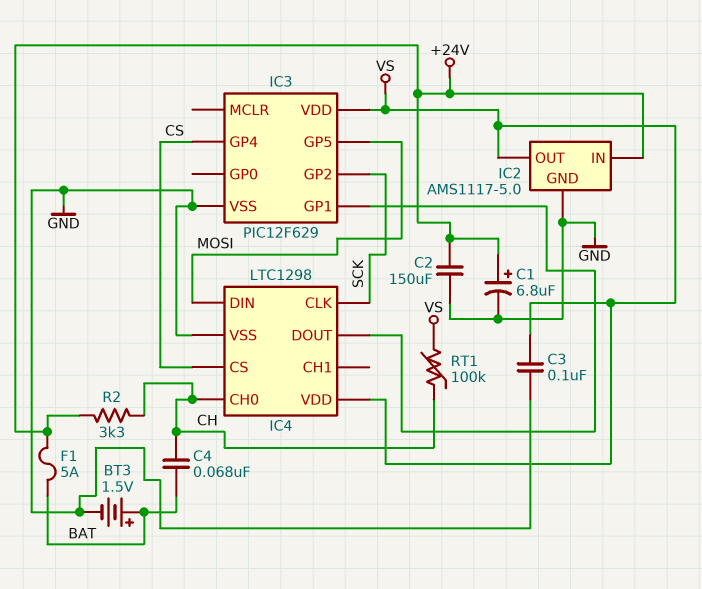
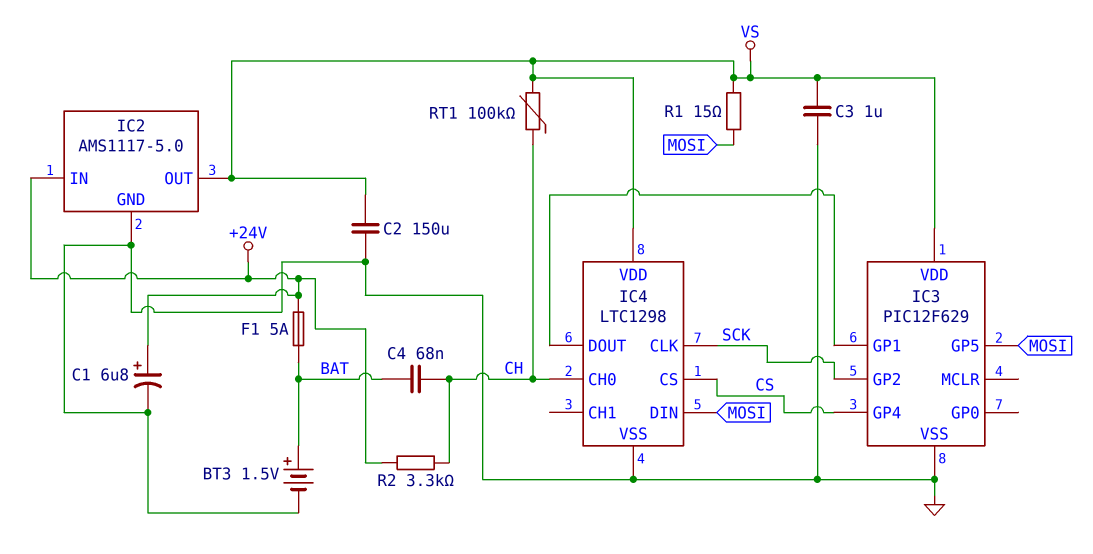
C2: 150uF (+24V, GND) -> 150uF (GND, VS)
C3: 100nF (GND, VS) -> 1uF (GND, VS)
R1: none -> 15 (MOSI, VS)

